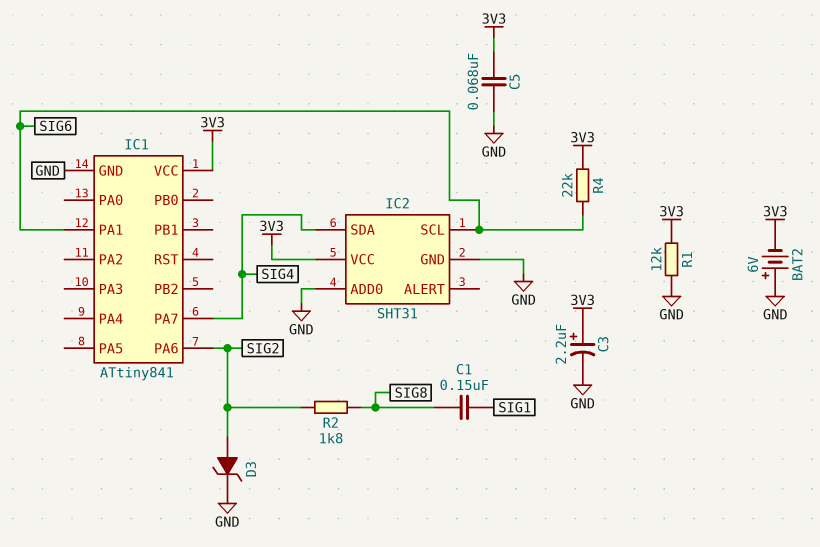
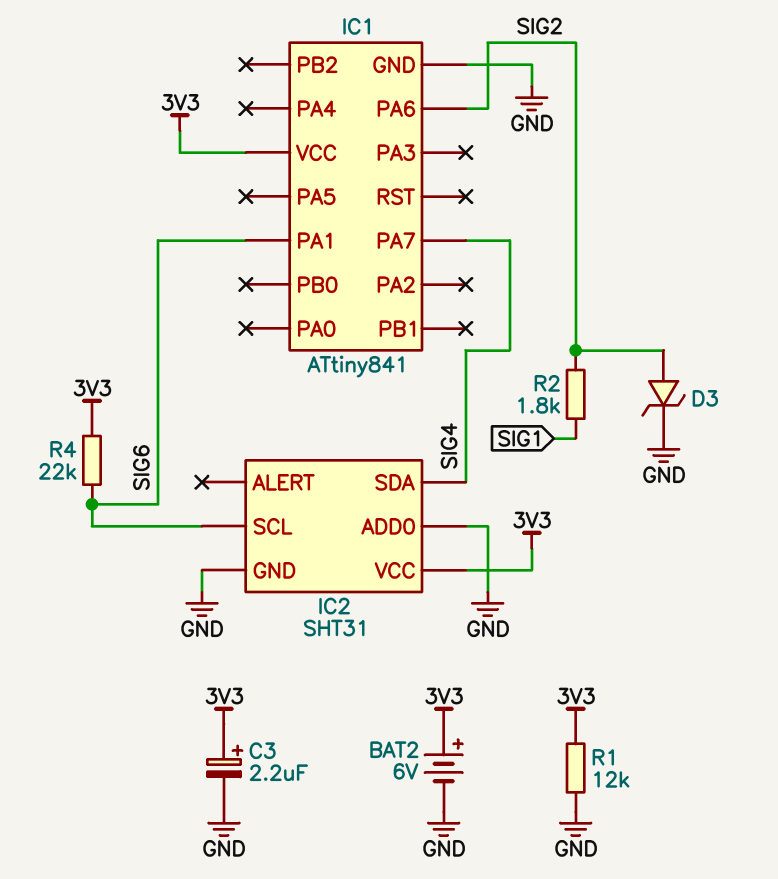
BAT2: 6V (plus GND, minus 3V3) -> 6V (plus 3V3, minus GND)
C1: 150nF (SIG1, SIG8) -> none
C5: 68nF (3V3, GND) -> none
R2: 1.8k (SIG2, SIG8) -> 1.8k (SIG1, SIG2)

